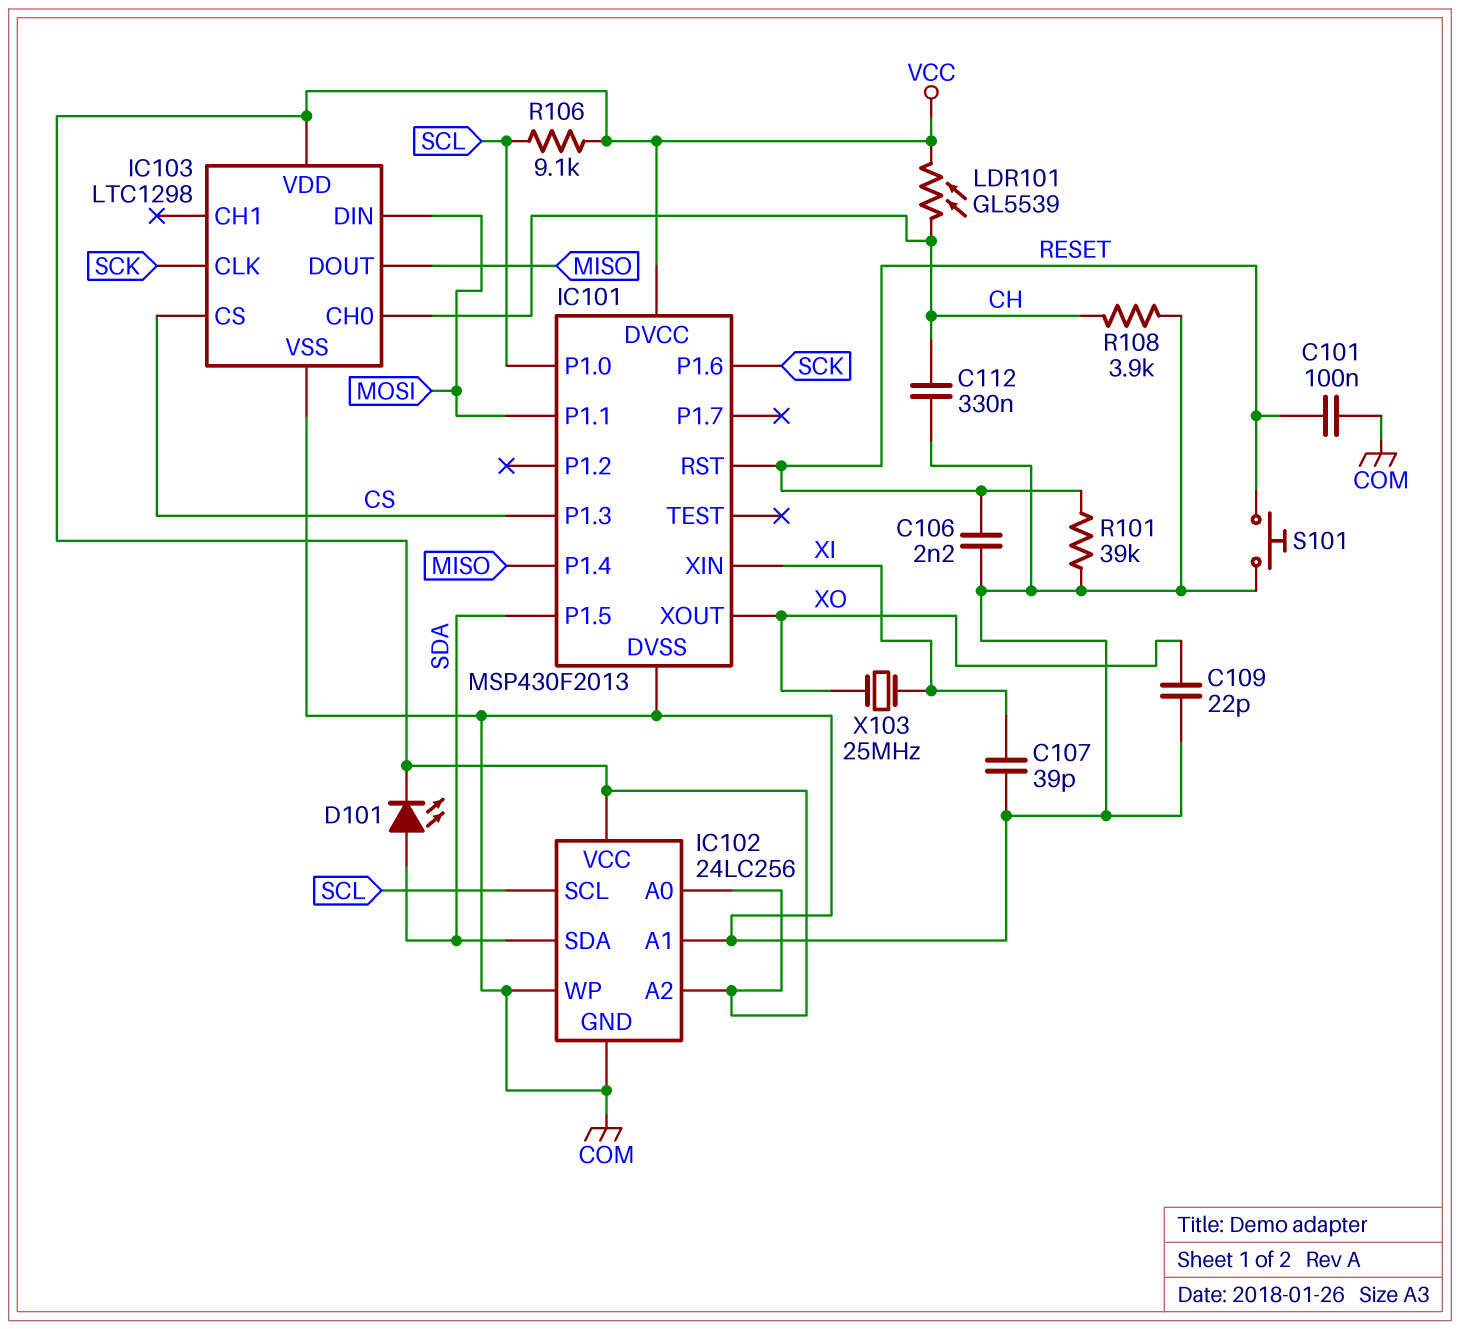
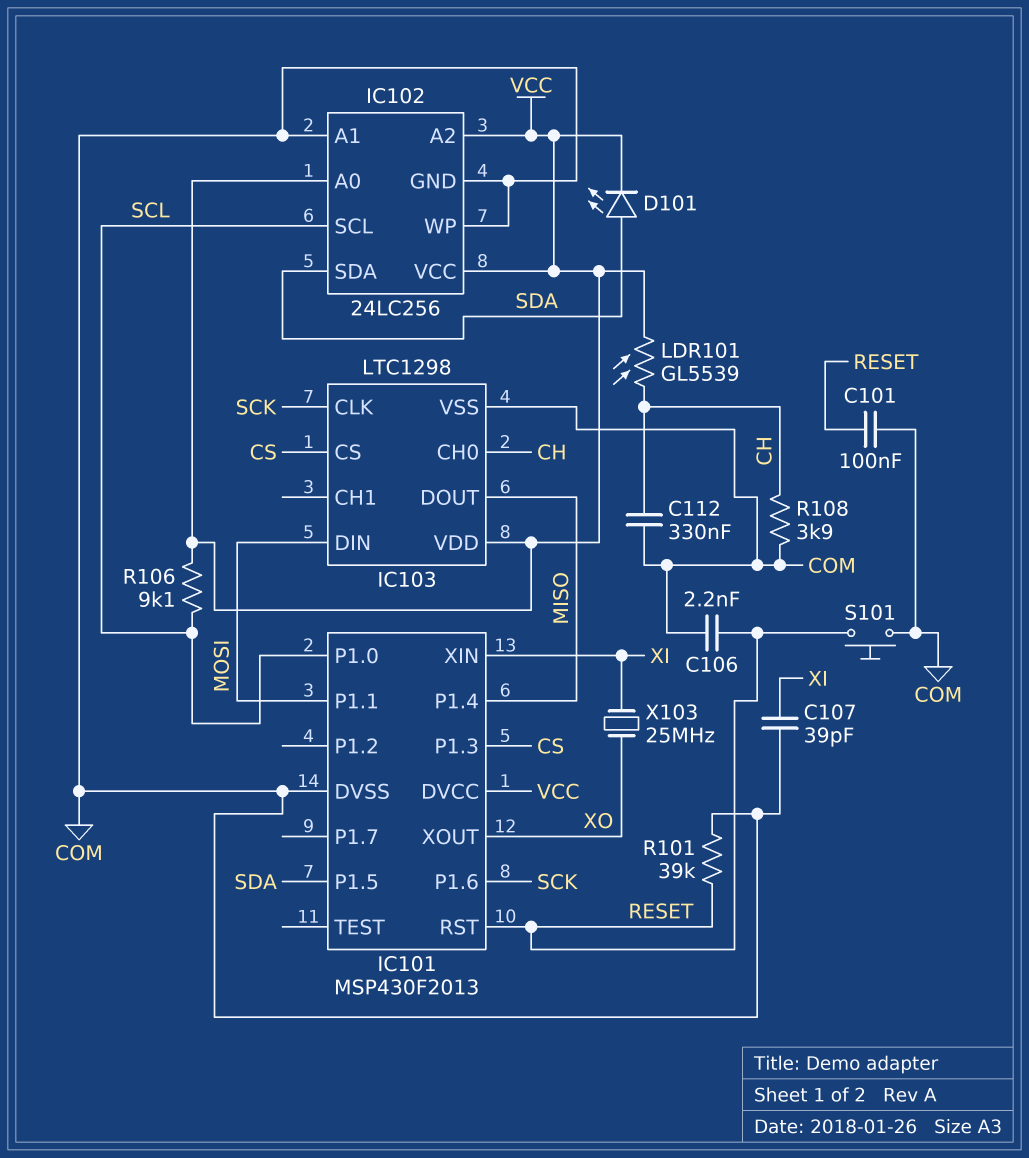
C109: 22pF (COM, XO) -> none

